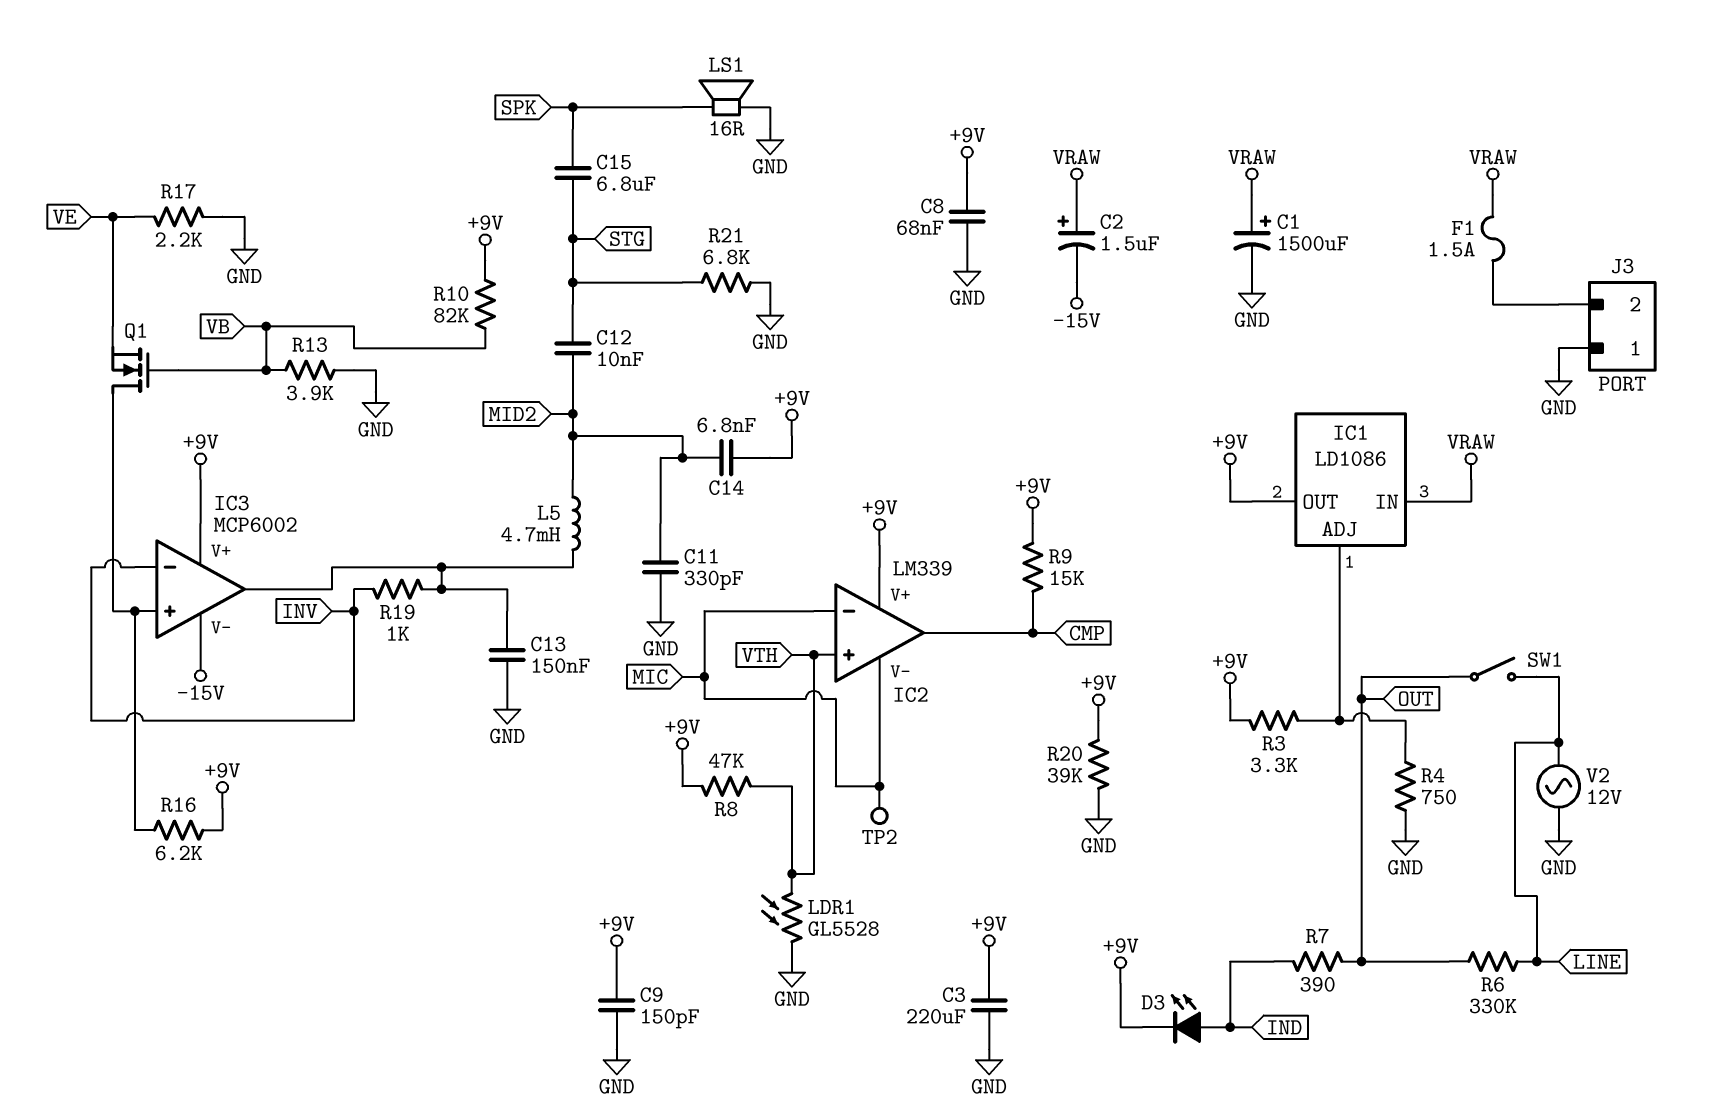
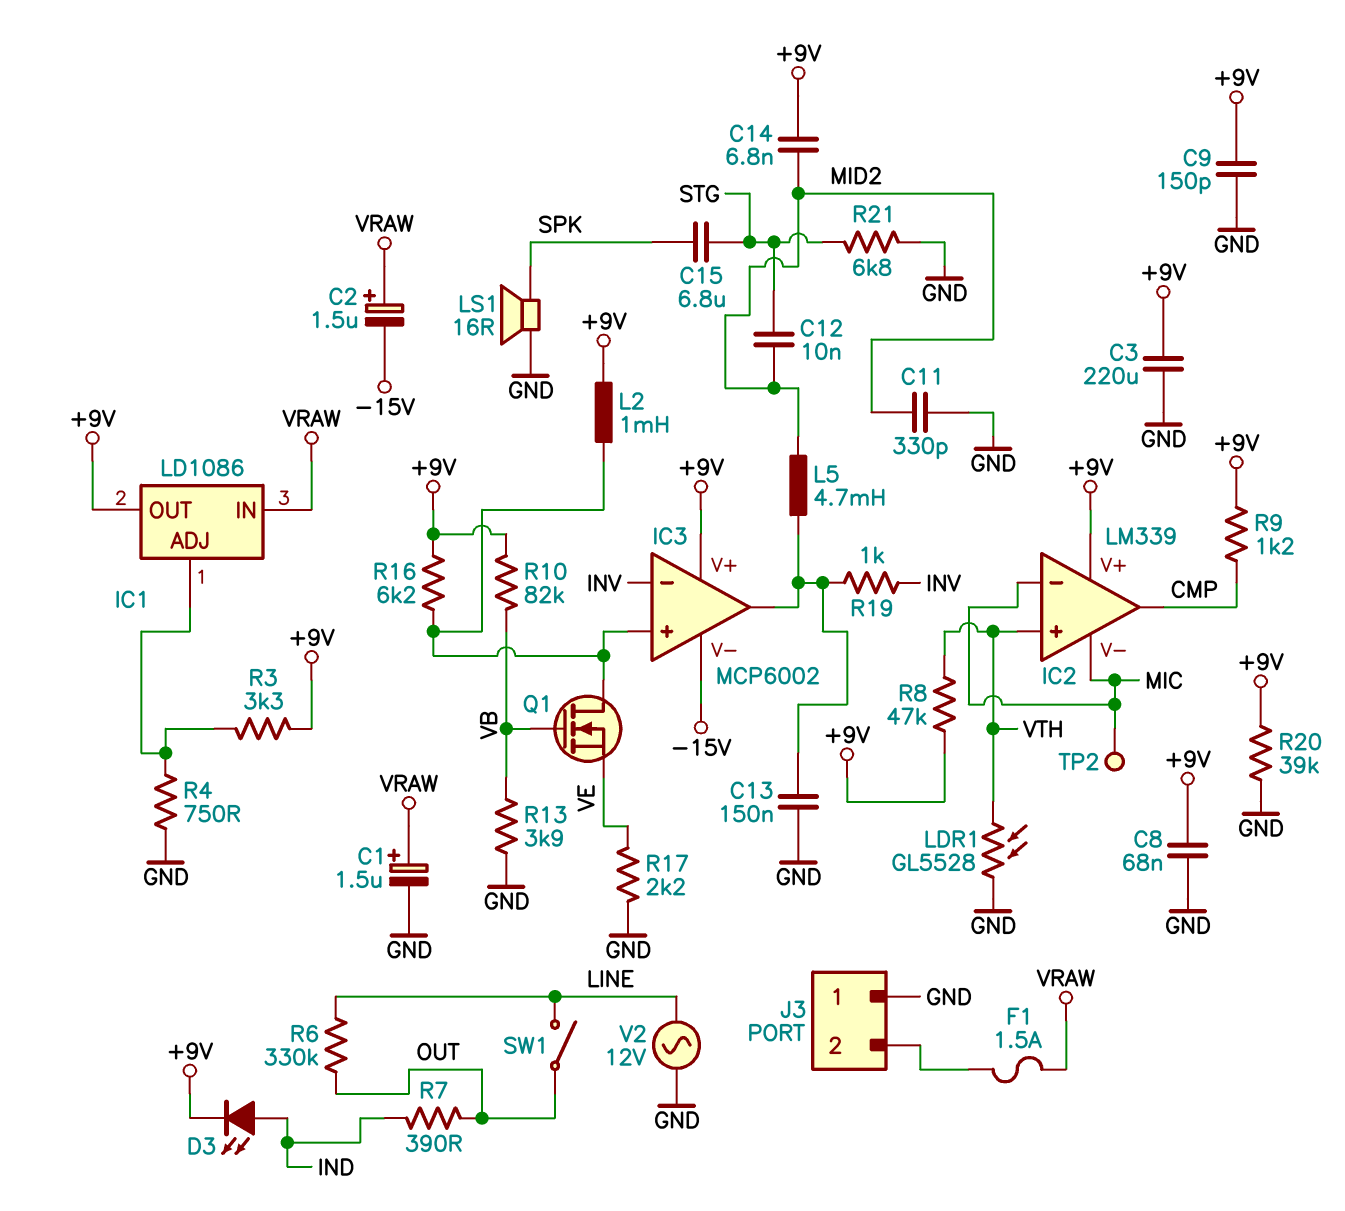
C1: 1500uF (plus VRAW, minus GND) -> 1.5uF (plus VRAW, minus GND)
L2: none -> 1mH (+9V, IC3/in+)
R9: 15k (+9V, CMP) -> 1.2k (+9V, CMP)

